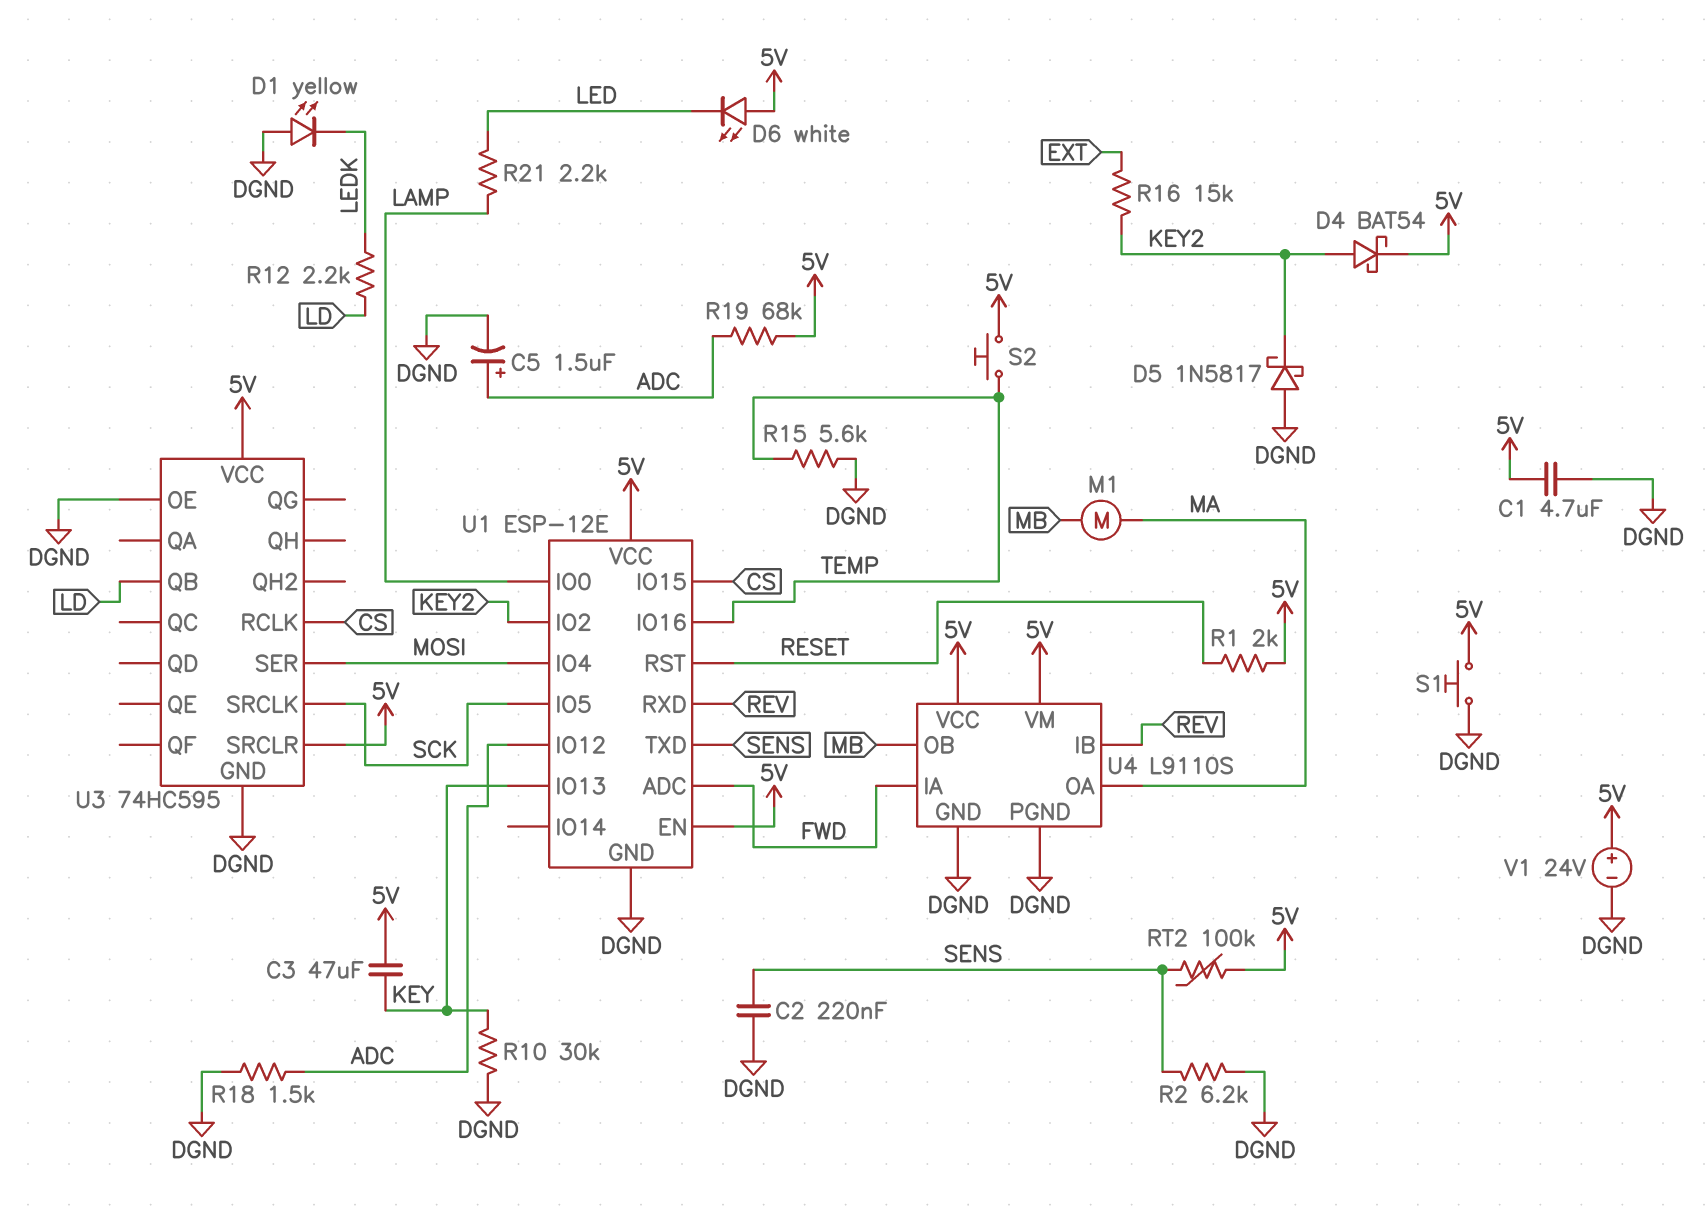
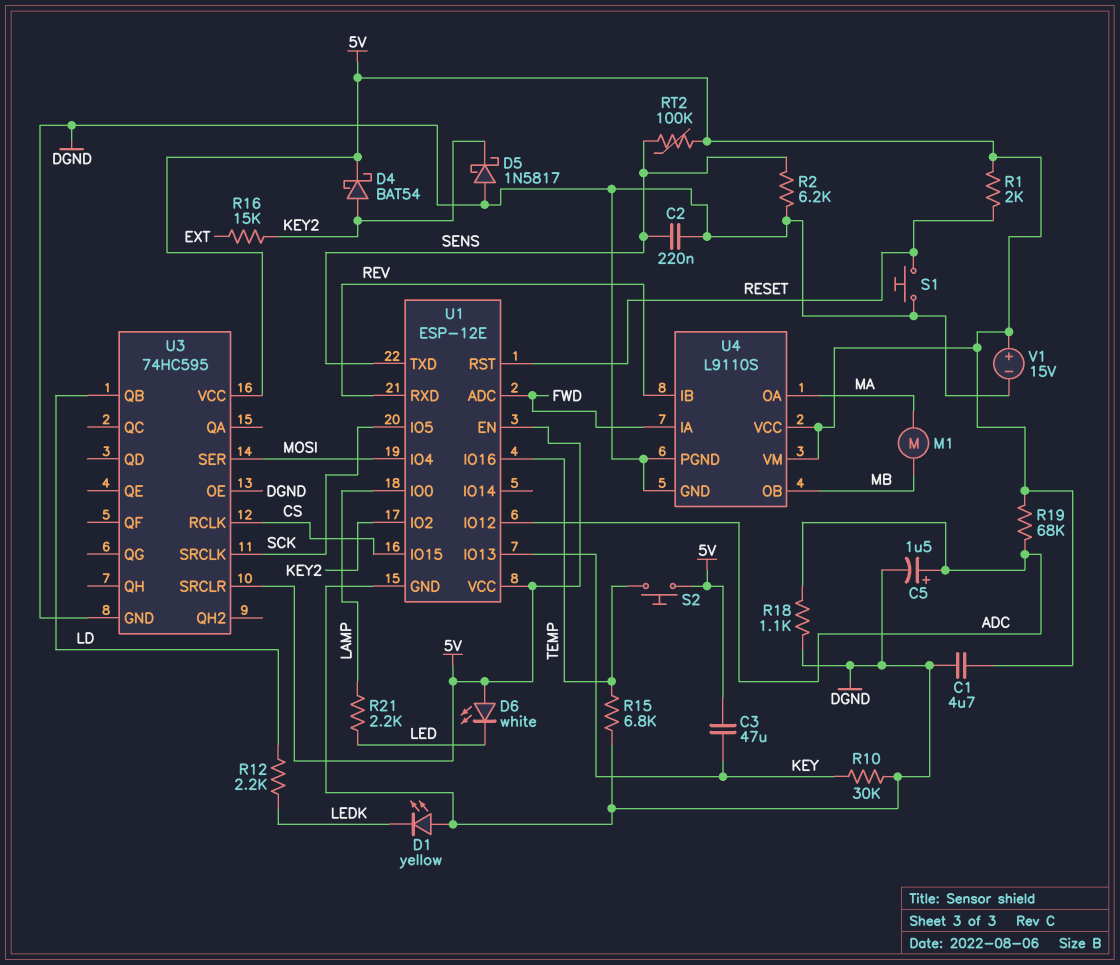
R15: 5.6k (DGND, TEMP) -> 6.8k (DGND, TEMP)
R18: 1.5k (ADC, DGND) -> 1.1k (ADC, DGND)
S1: button (5V, DGND) -> button (DGND, RESET)
V1: 24V (plus 5V, minus DGND) -> 15V (plus 5V, minus DGND)

